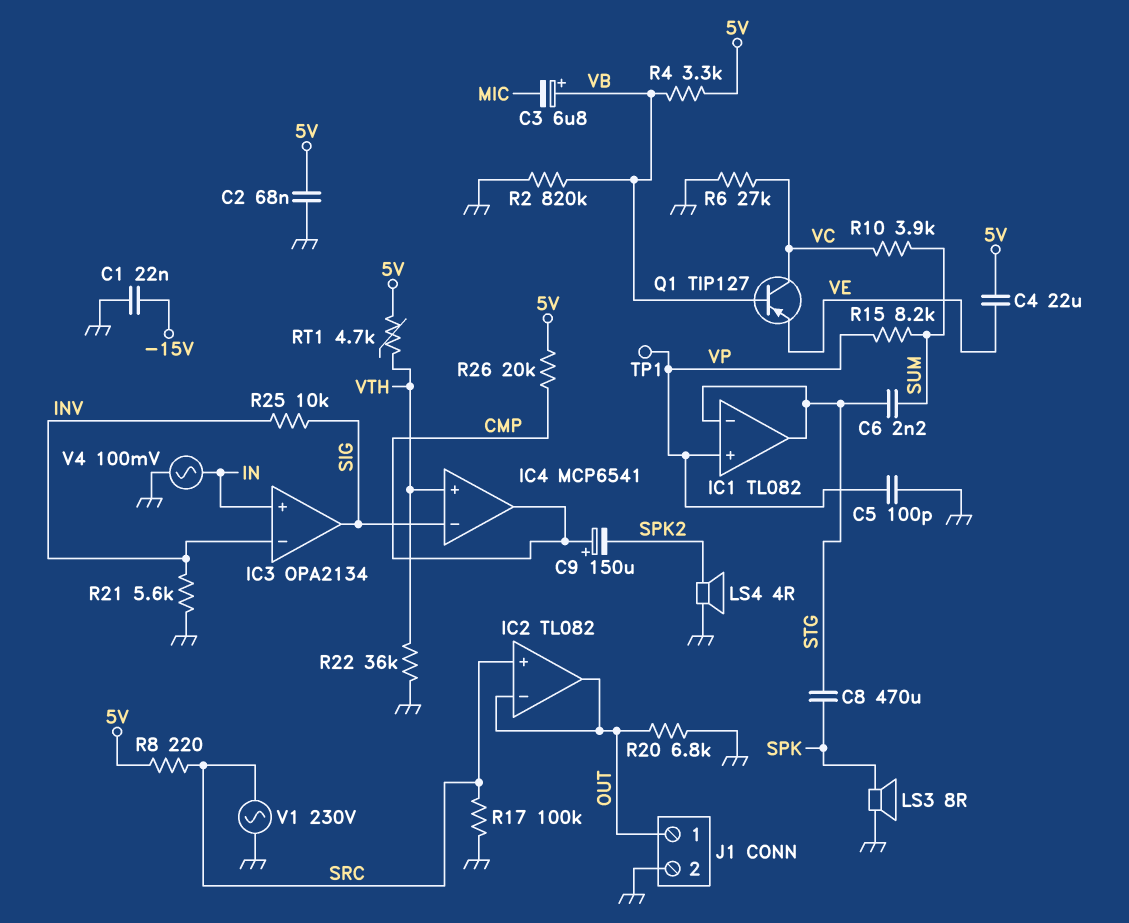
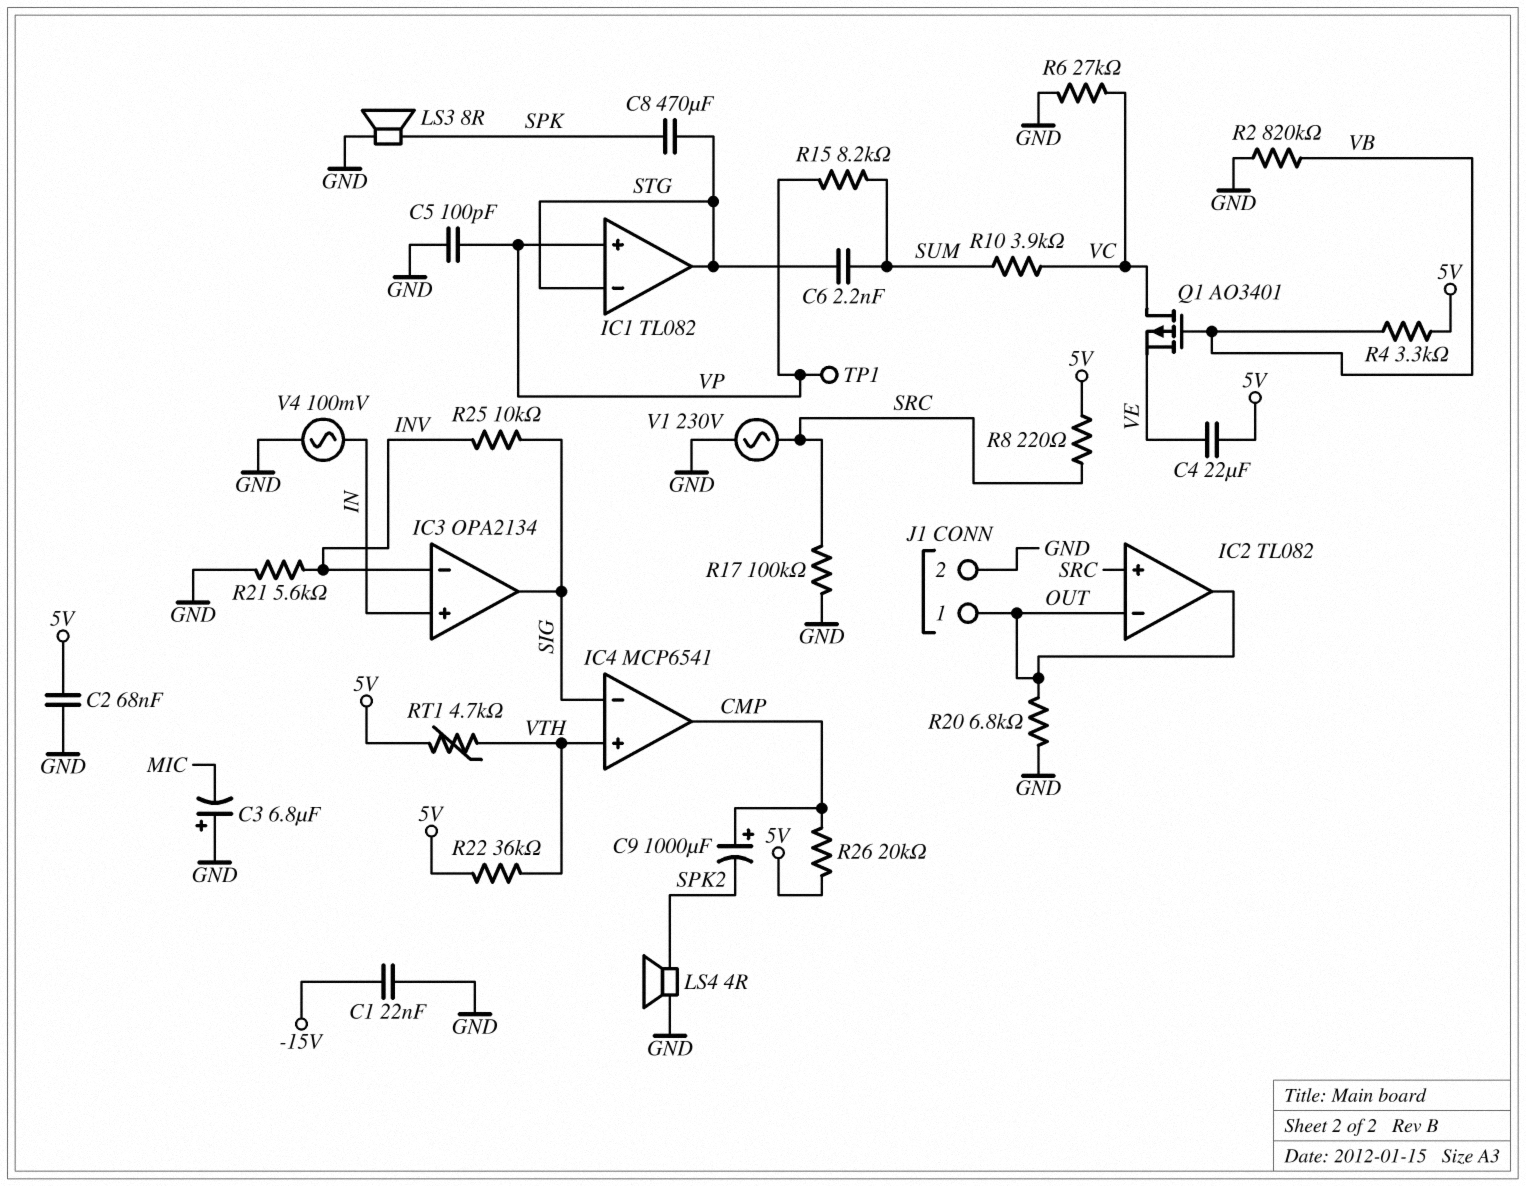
C3: 6.8uF (plus VB, minus MIC) -> 6.8uF (plus GND, minus MIC)
C9: 150uF (plus CMP, minus SPK2) -> 1000uF (plus CMP, minus SPK2)
Q1: PNP TIP127 (B VB, C VC, E VE) -> PMOS AO3401 (G VB, D VC, S VE)
R22: 36k (GND, VTH) -> 36k (5V, VTH)

